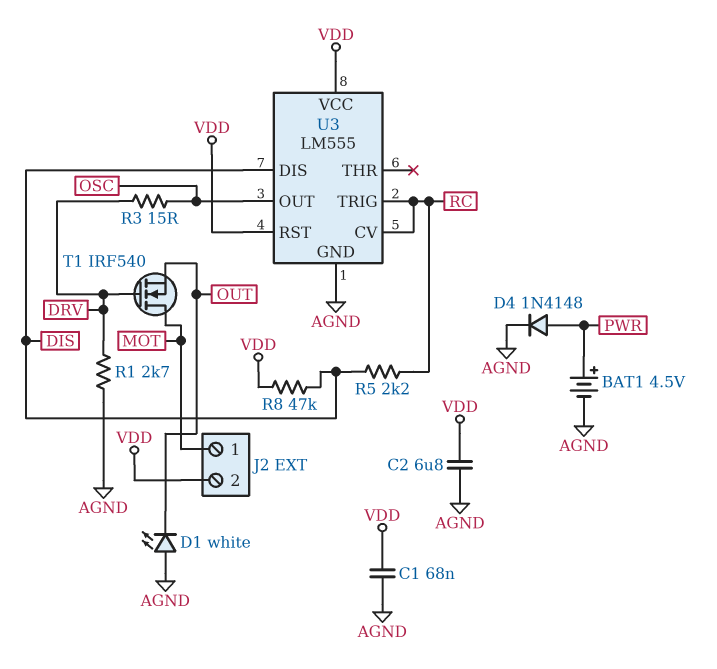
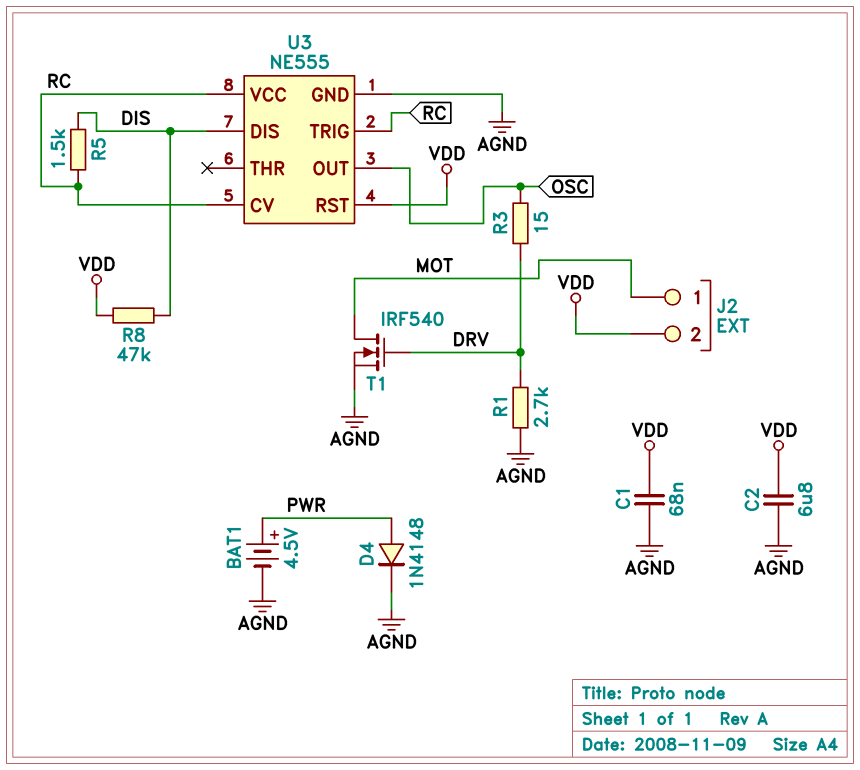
D1: LED white (A AGND, K OUT) -> none
R5: 2.2k (DIS, RC) -> 1.5k (DIS, RC)
T1: NMOS IRF540 (G DRV, D MOT, S OUT) -> NMOS IRF540 (G DRV, D MOT, S AGND)
U3: LM555 -> NE555
U3 pin VCC: VDD -> RC

